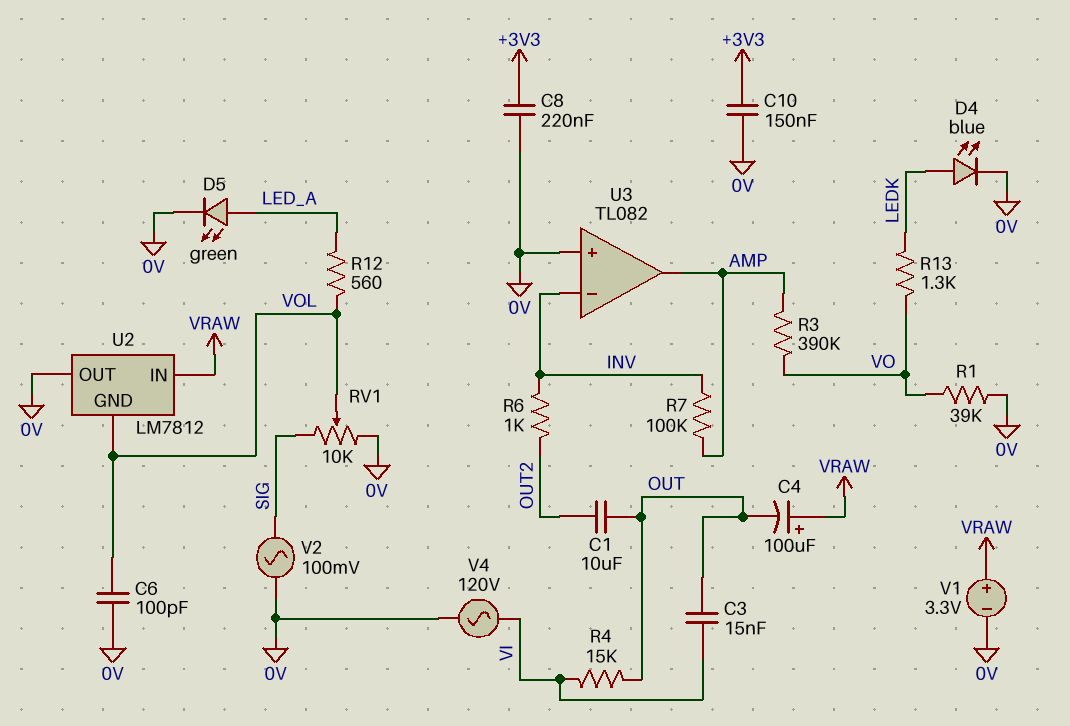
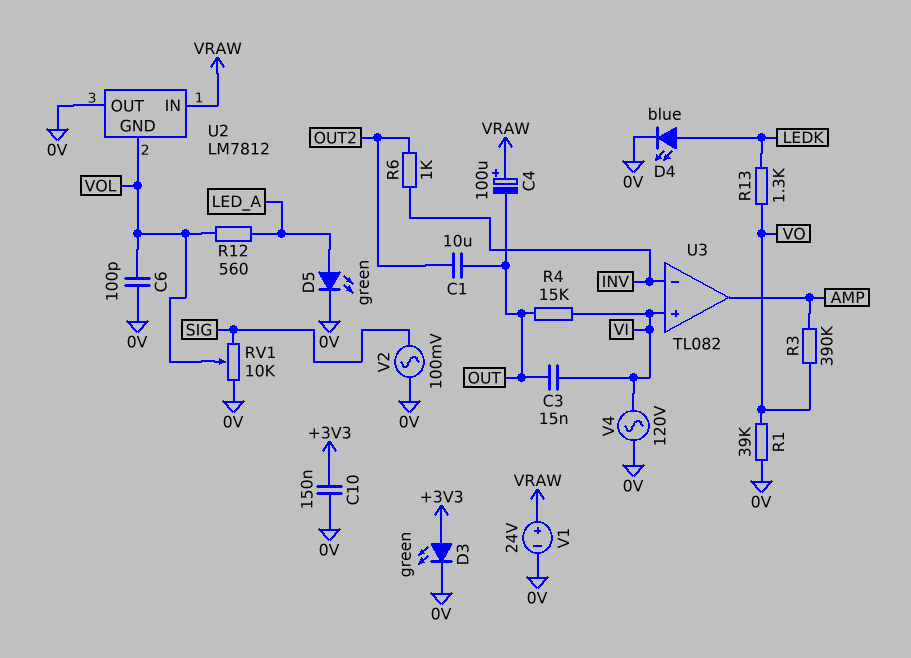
C8: 220nF (+3V3, 0V) -> none
D3: none -> LED green (A +3V3, K 0V)
R7: 100k (AMP, INV) -> none
U3 pin in+: 0V -> VI
V1: 3.3V (plus VRAW, minus 0V) -> 24V (plus VRAW, minus 0V)

